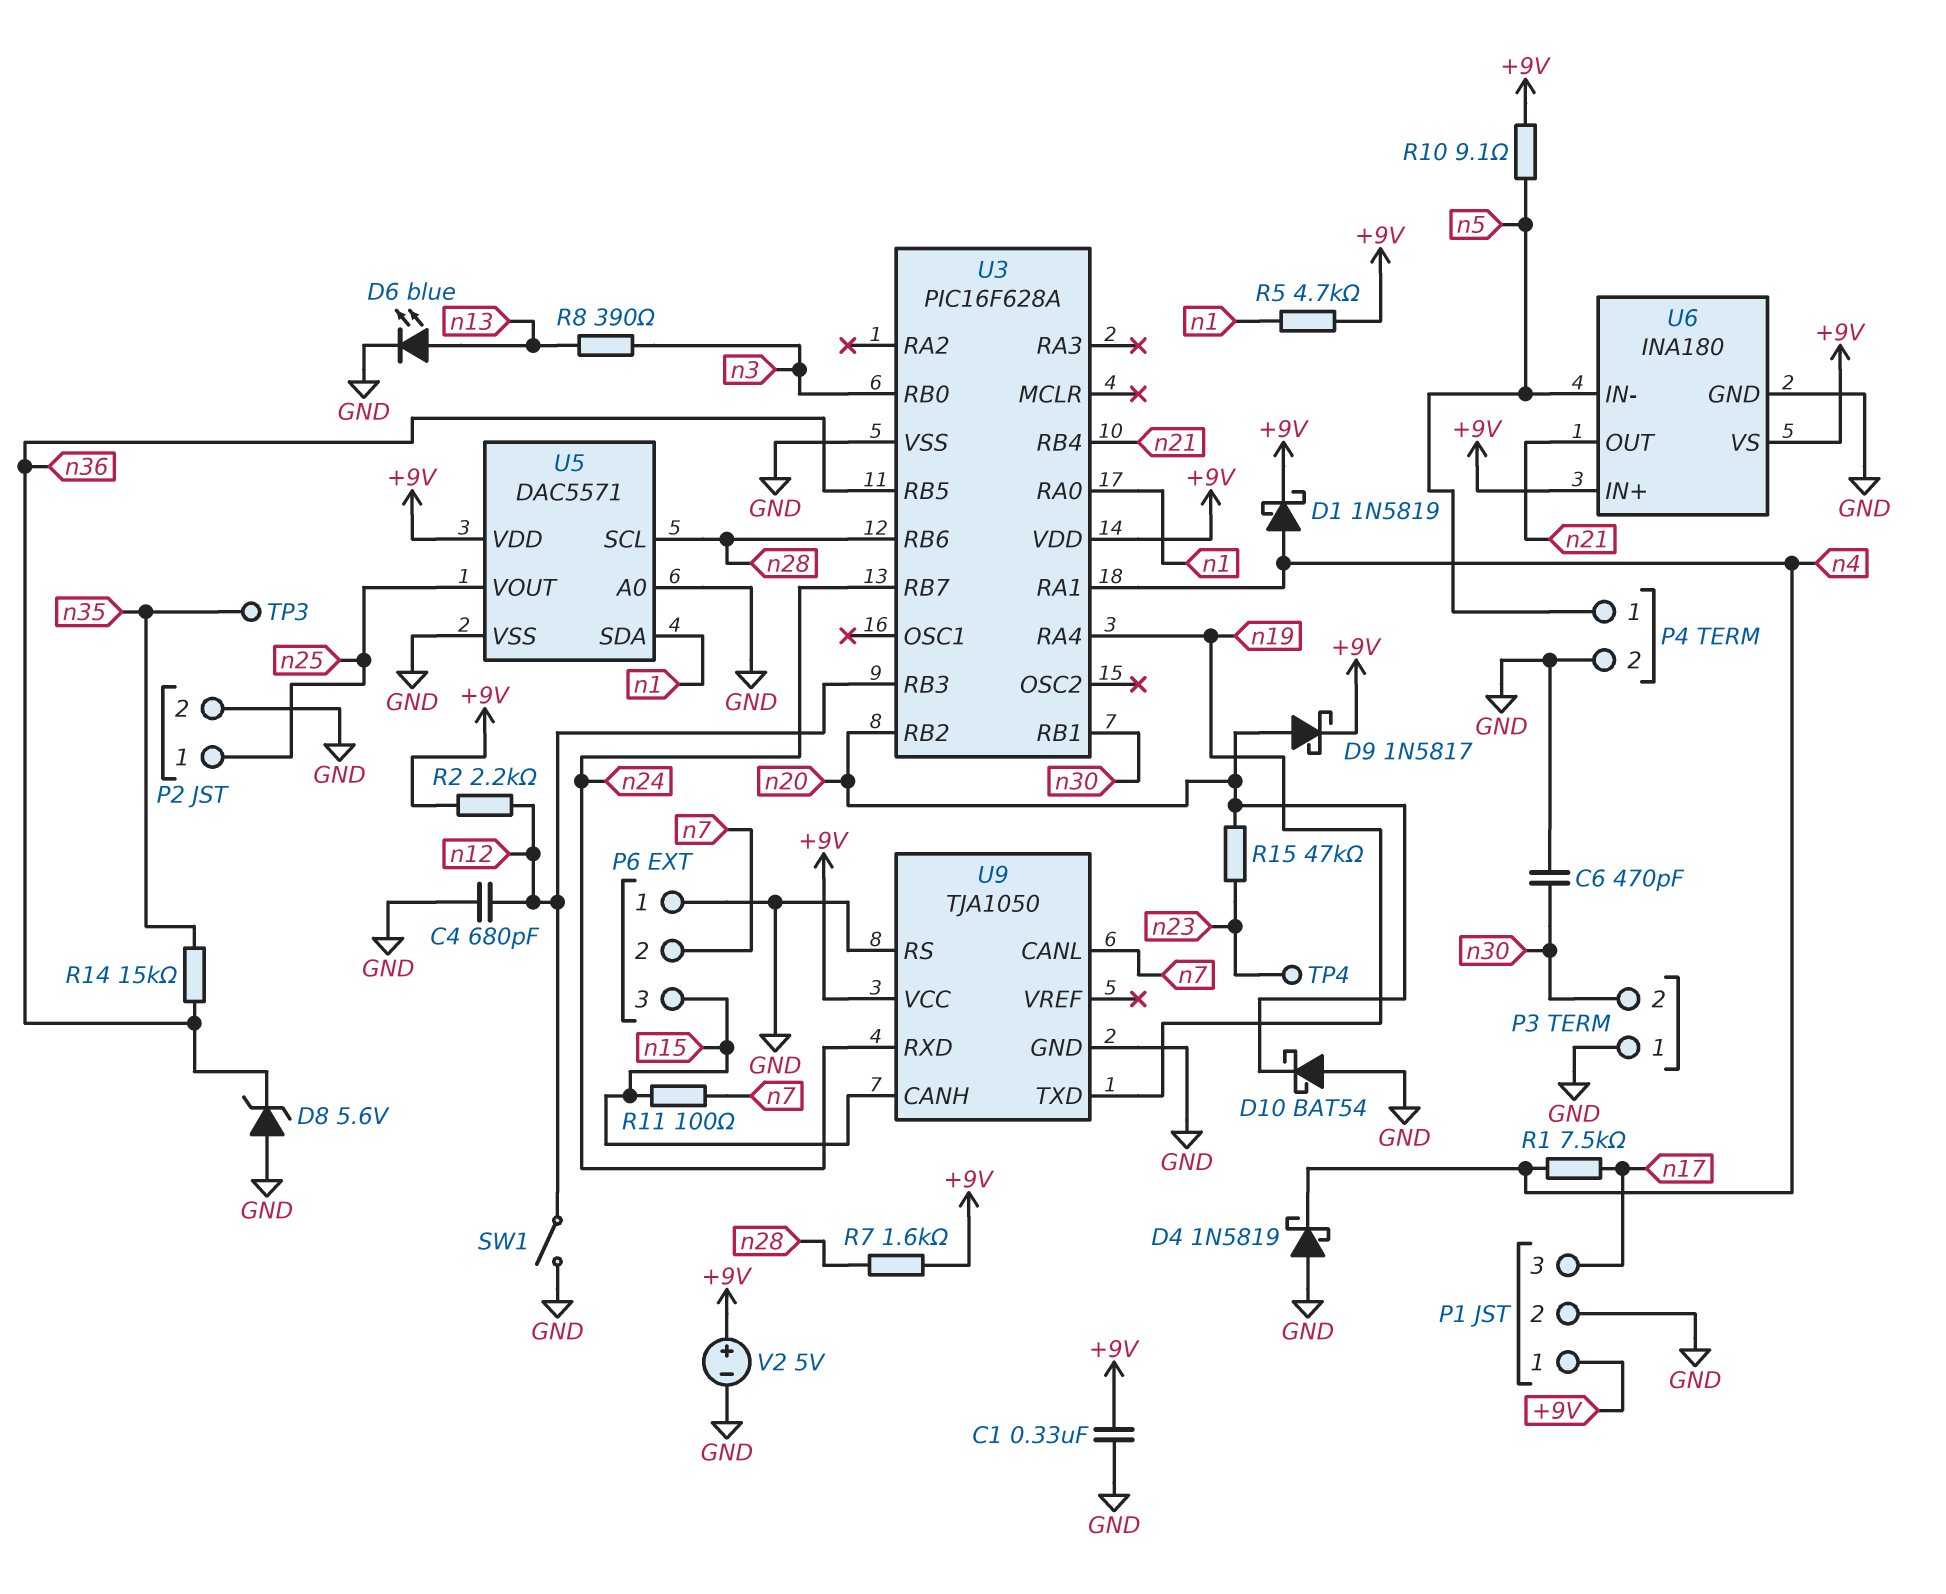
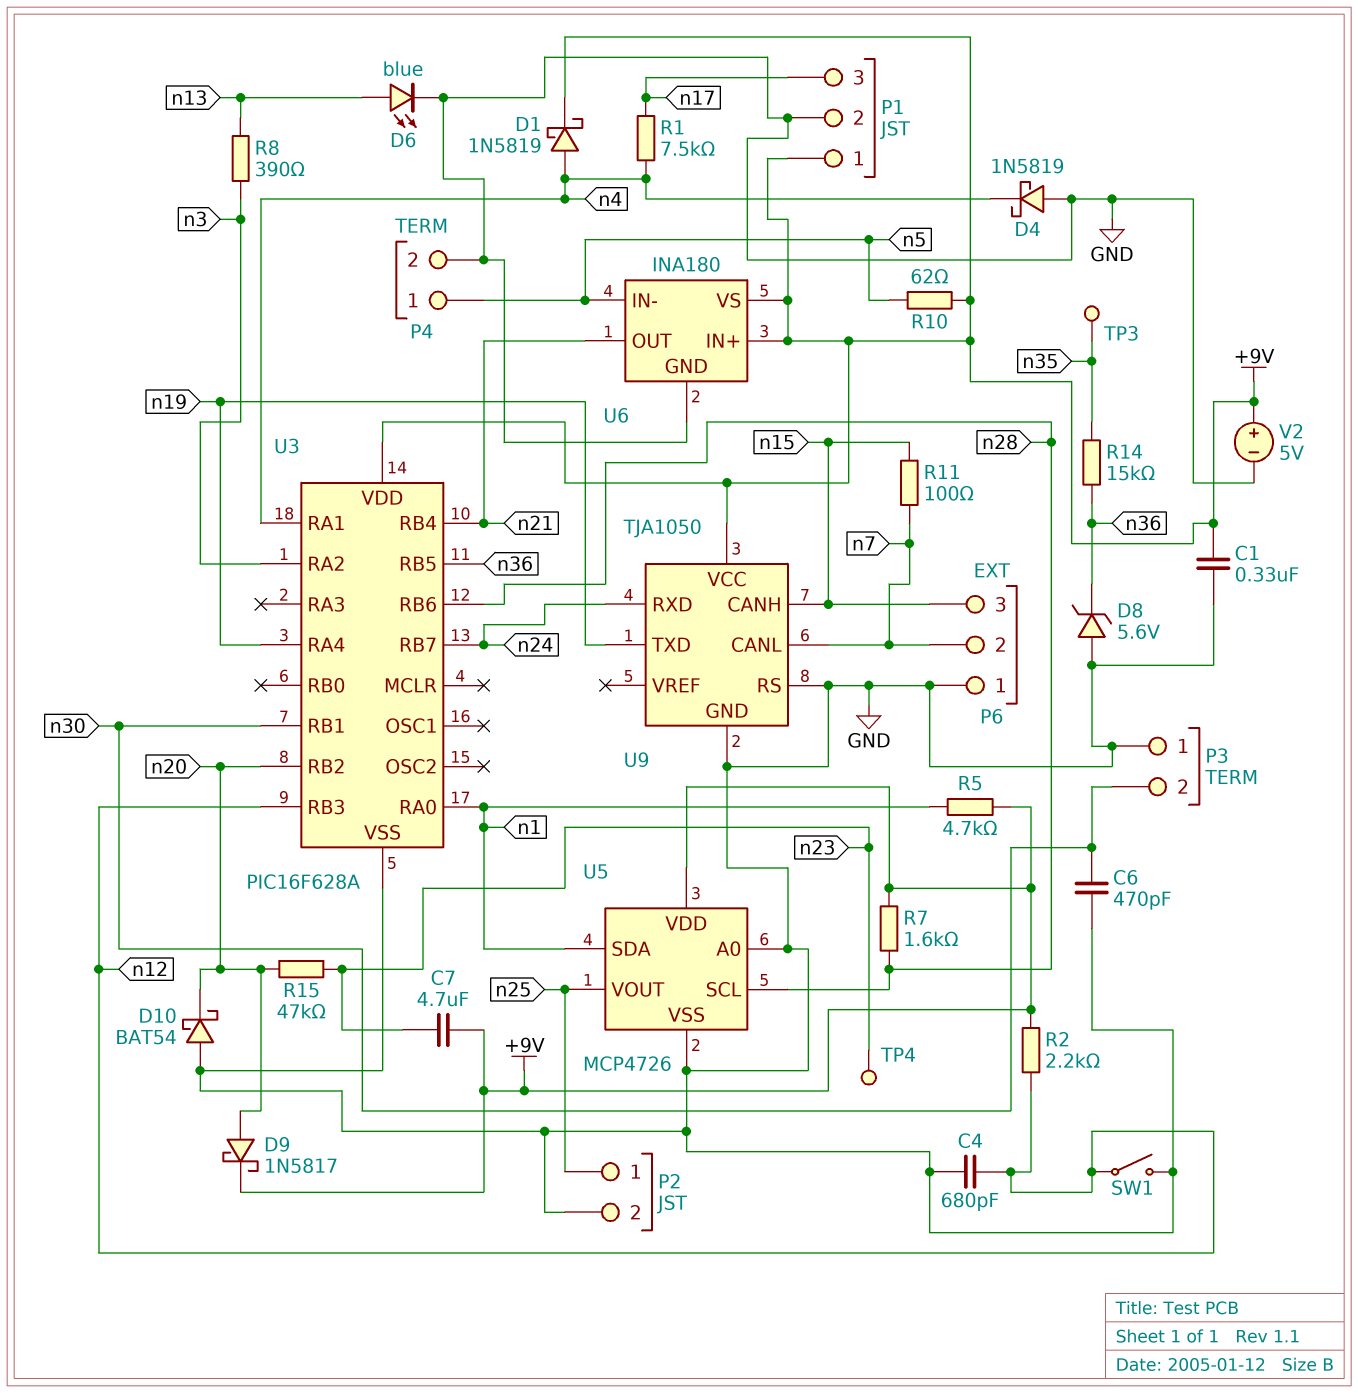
C7: none -> 4.7uF (+9V, n23)
R10: 9.1 (+9V, n5) -> 62 (+9V, n5)
U3 pin RA2: none -> n3
U3 pin RB0: n3 -> none
U5: DAC5571 -> MCP4726

